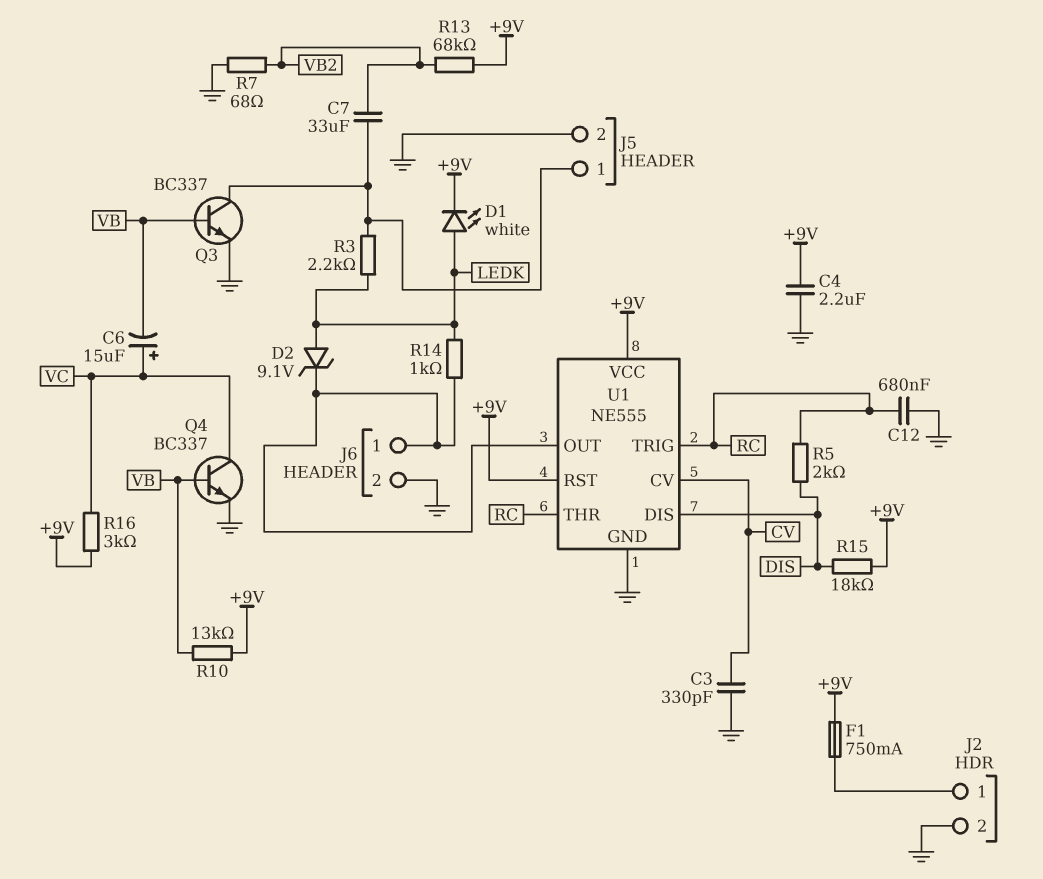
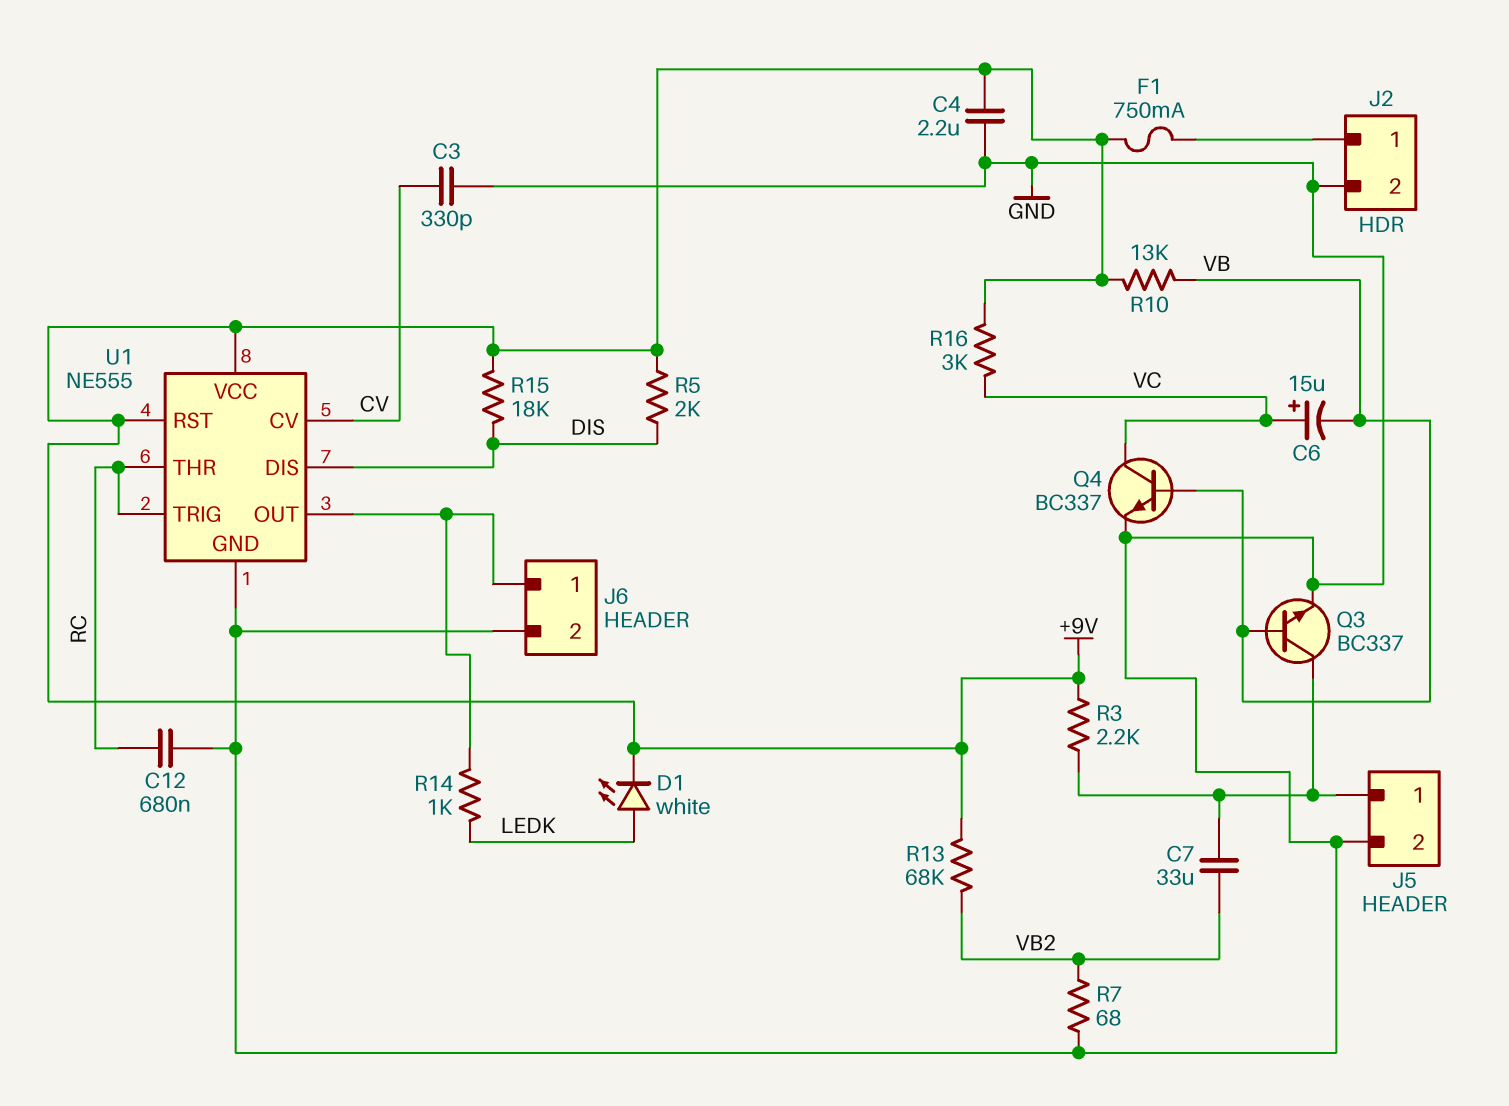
D2: zener 9.1V (A LEDK, K J6/1) -> none
R3: 2.2k (J5/1, LEDK) -> 2.2k (+9V, J5/1)
R5: 2k (DIS, RC) -> 2k (+9V, DIS)

